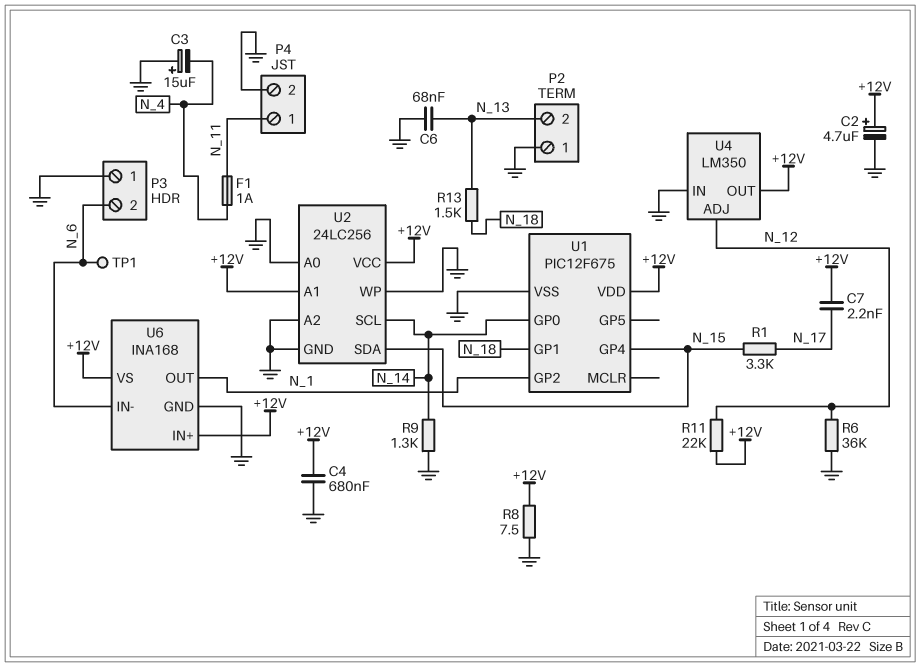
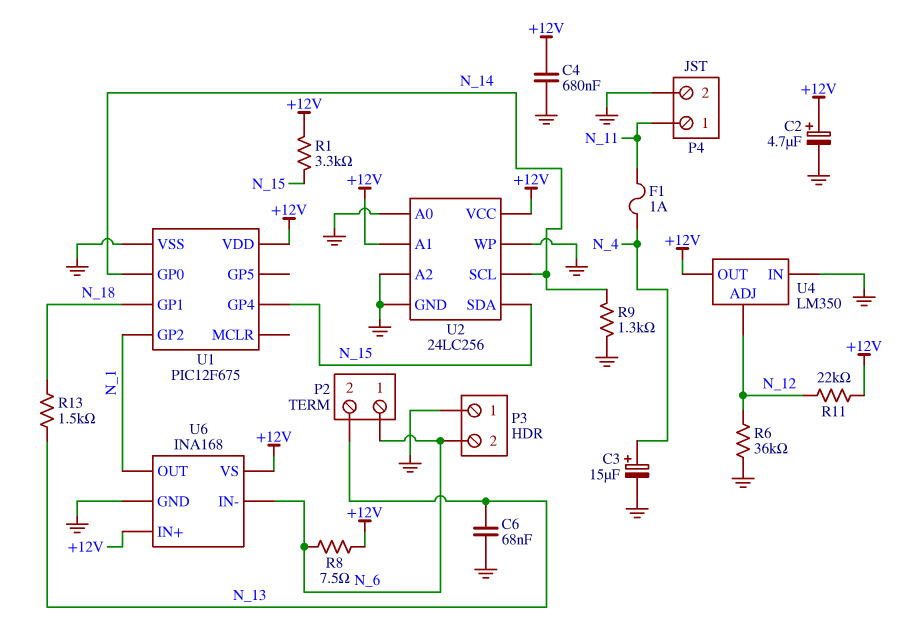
C3: 15uF (plus GND, minus N_4) -> 15uF (plus N_4, minus GND)
C7: 2.2nF (+12V, N_17) -> none
P2 pin 1: GND -> N_6
R1: 3.3k (N_15, N_17) -> 3.3k (+12V, N_15)
R8: 7.5 (+12V, GND) -> 7.5 (+12V, N_6)
TP1: test point (N_6) -> none

